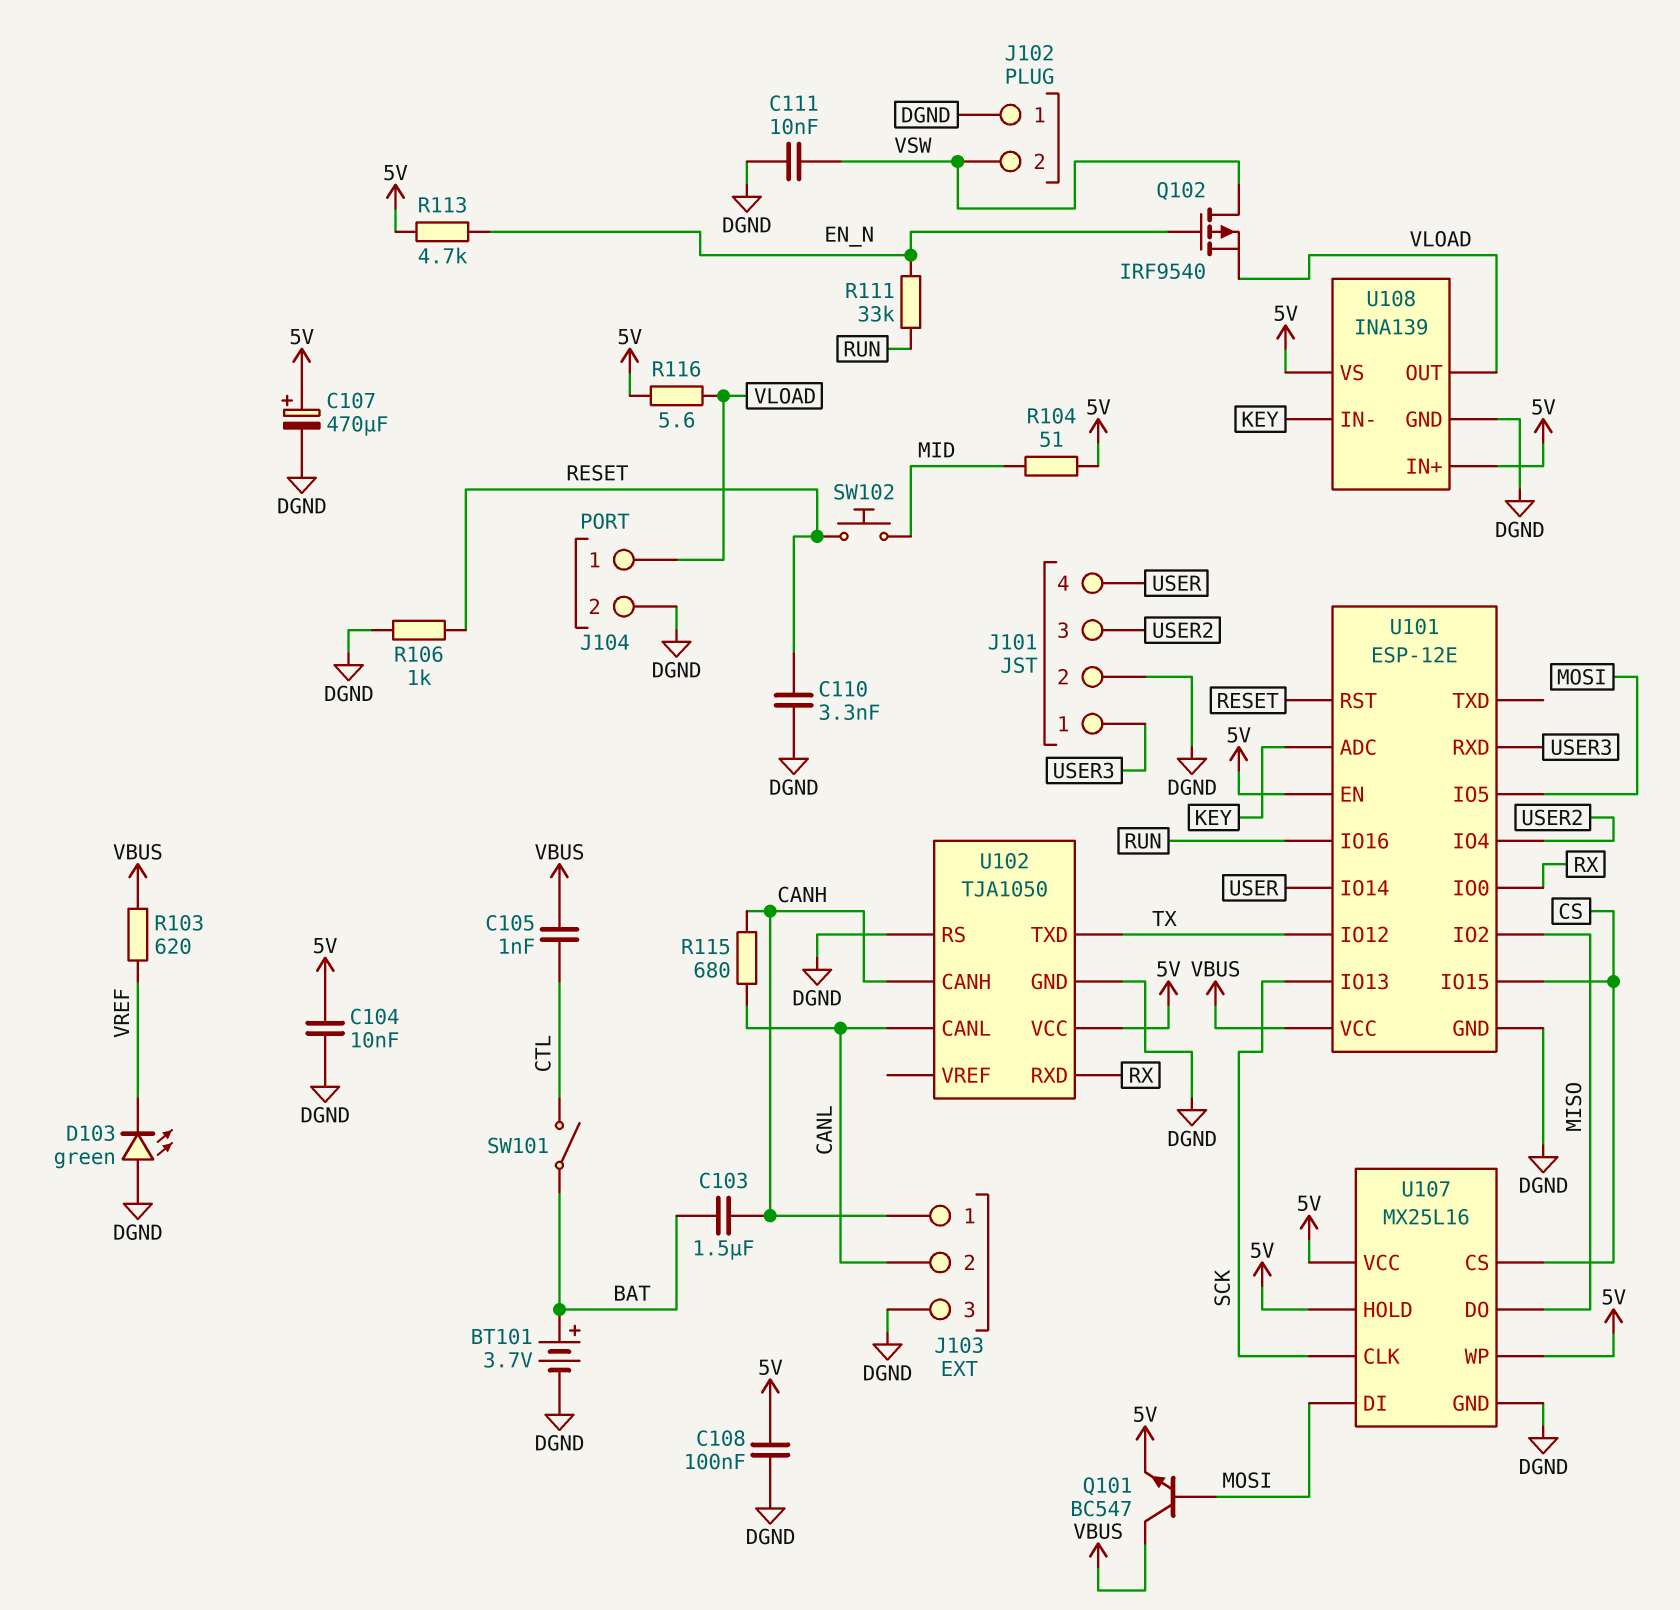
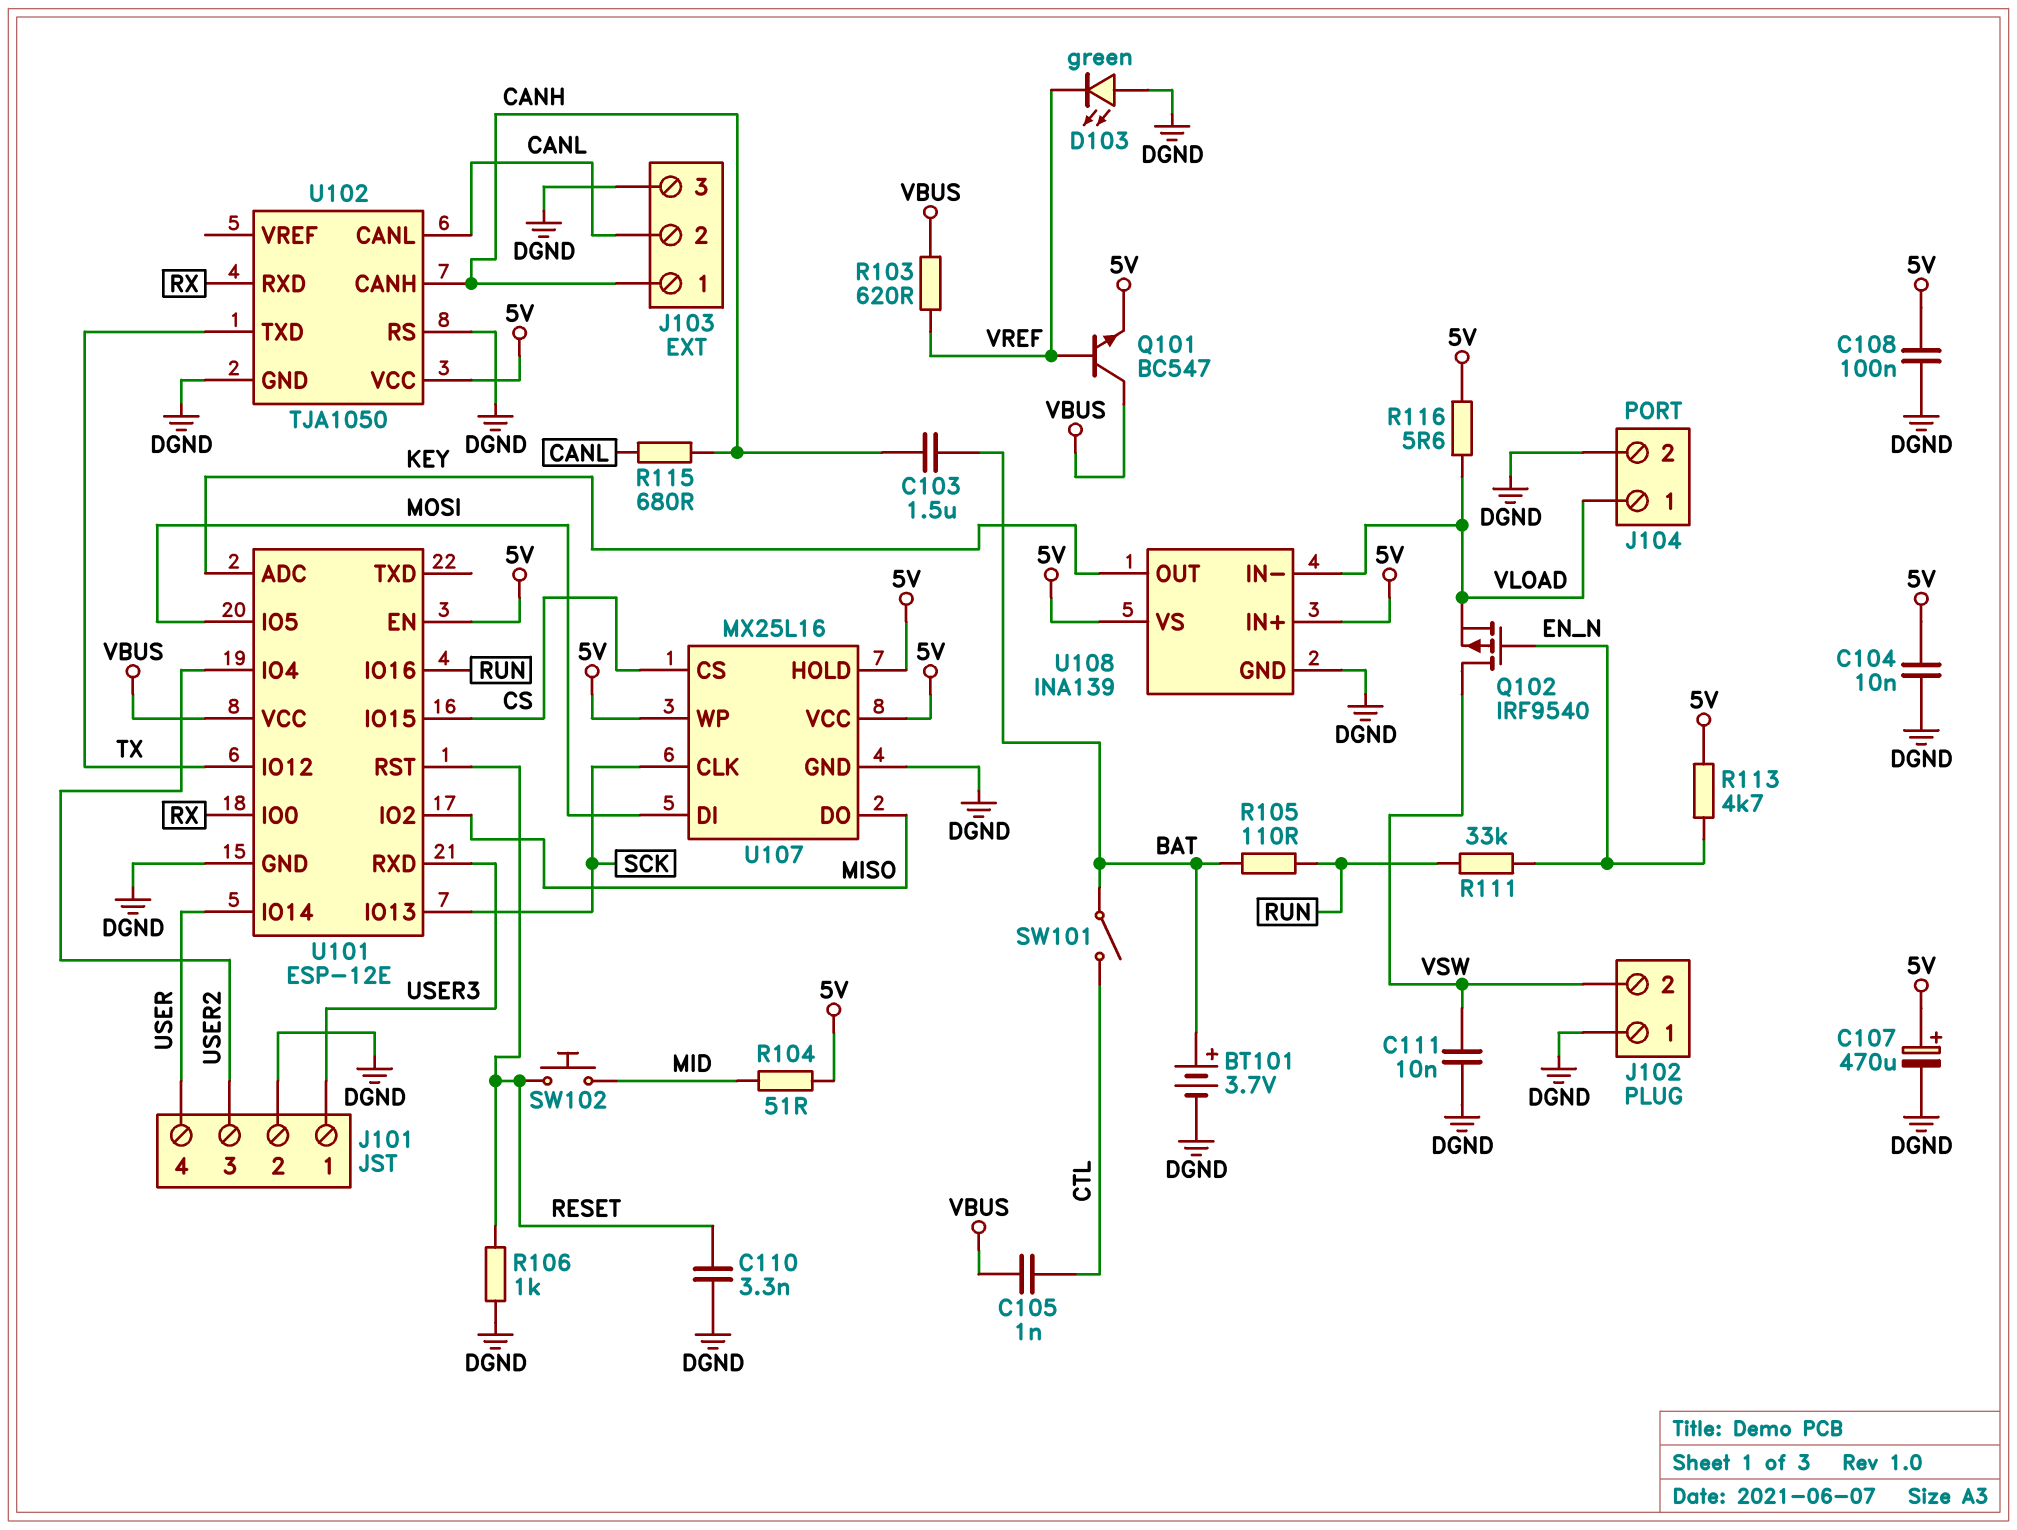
Q101: NPN BC547 (B MOSI, C VBUS, E 5V) -> NPN BC547 (B VREF, C VBUS, E 5V)
R105: none -> 110 (BAT, RUN)
U108 pin IN-: KEY -> VLOAD
U108 pin OUT: VLOAD -> KEY

